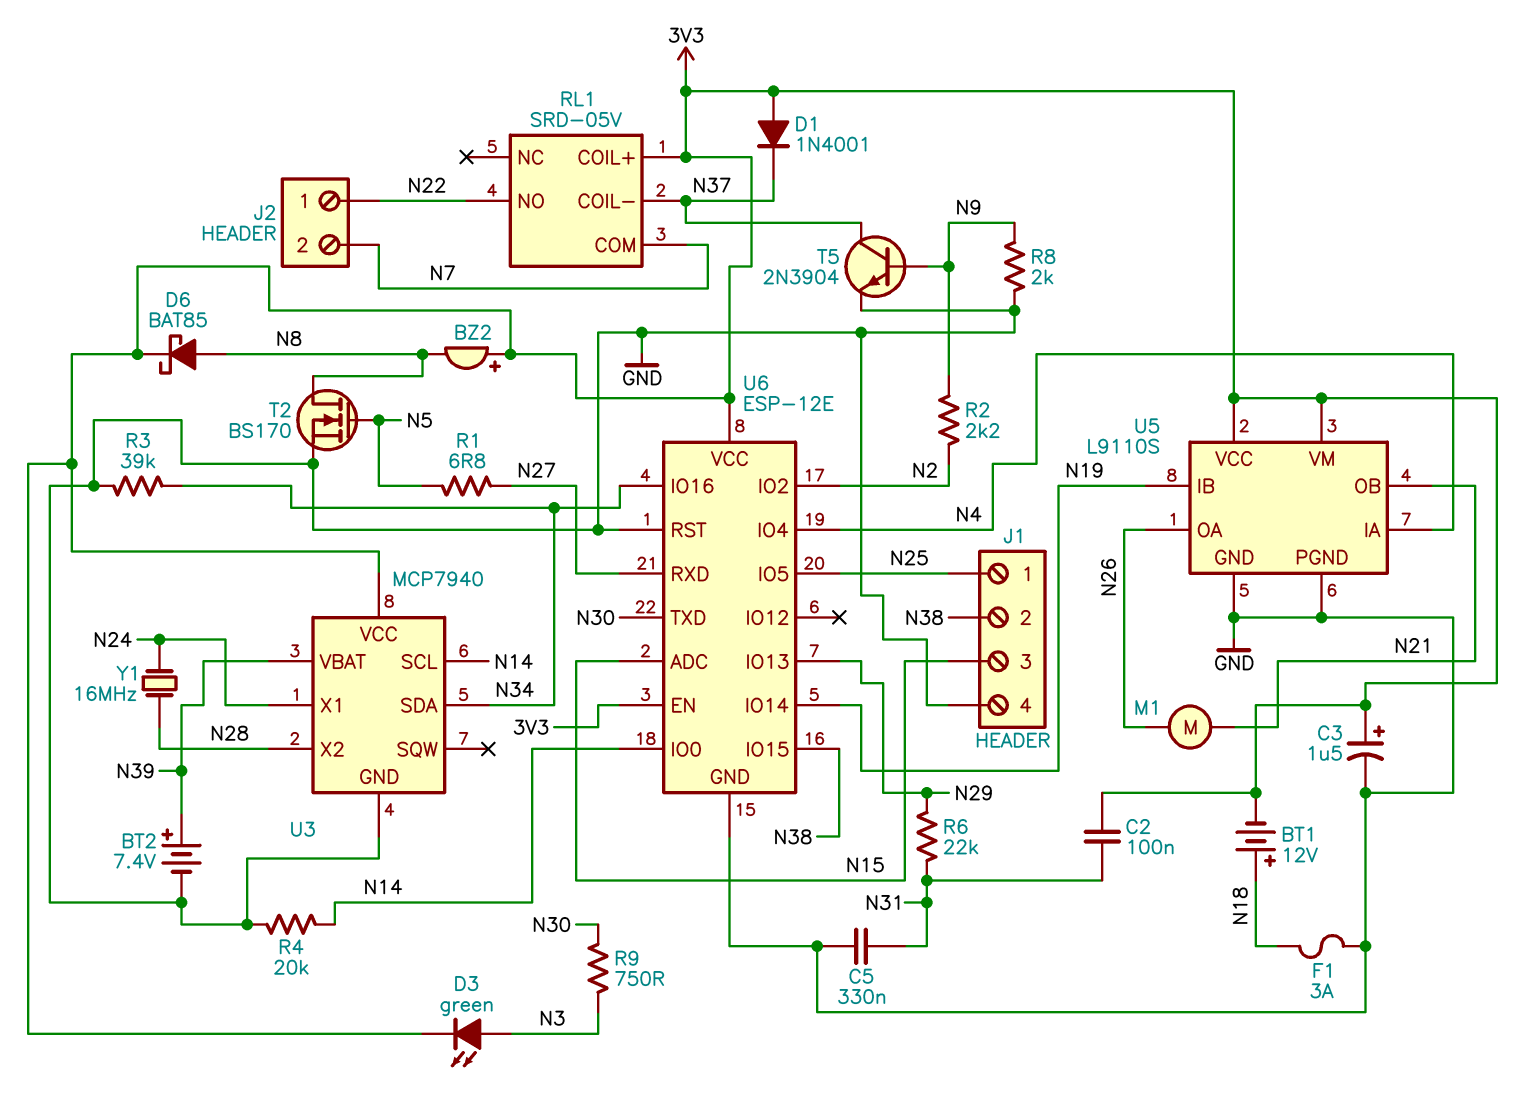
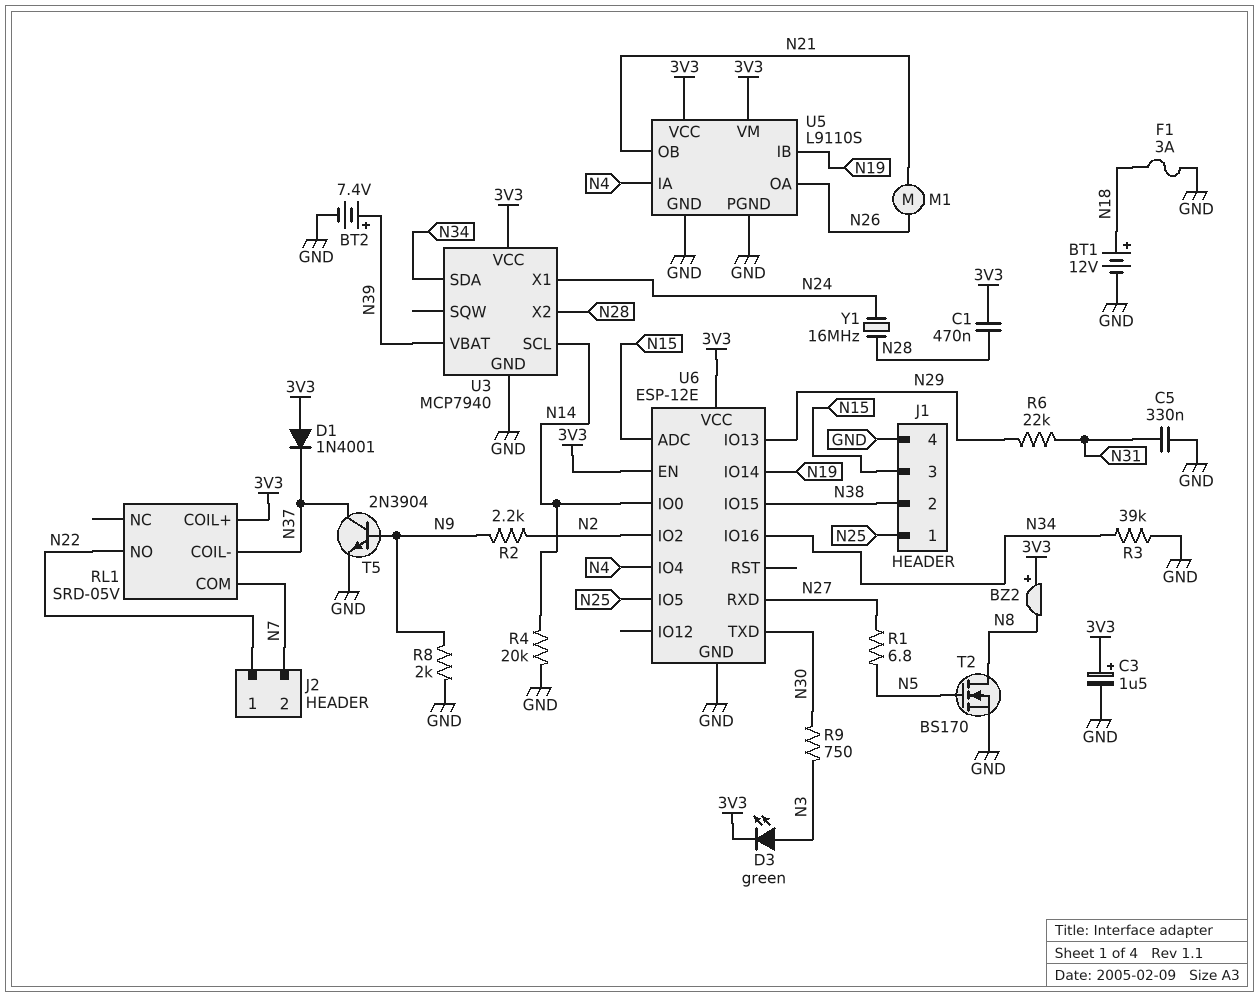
BT1: 12V (plus N18, minus 3V3) -> 12V (plus N18, minus GND)
C1: none -> 470nF (3V3, N28)
C2: 100nF (3V3, N31) -> none
D6: schottky BAT85 (A N8, K 3V3) -> none
U6 pin RST: GND -> none

